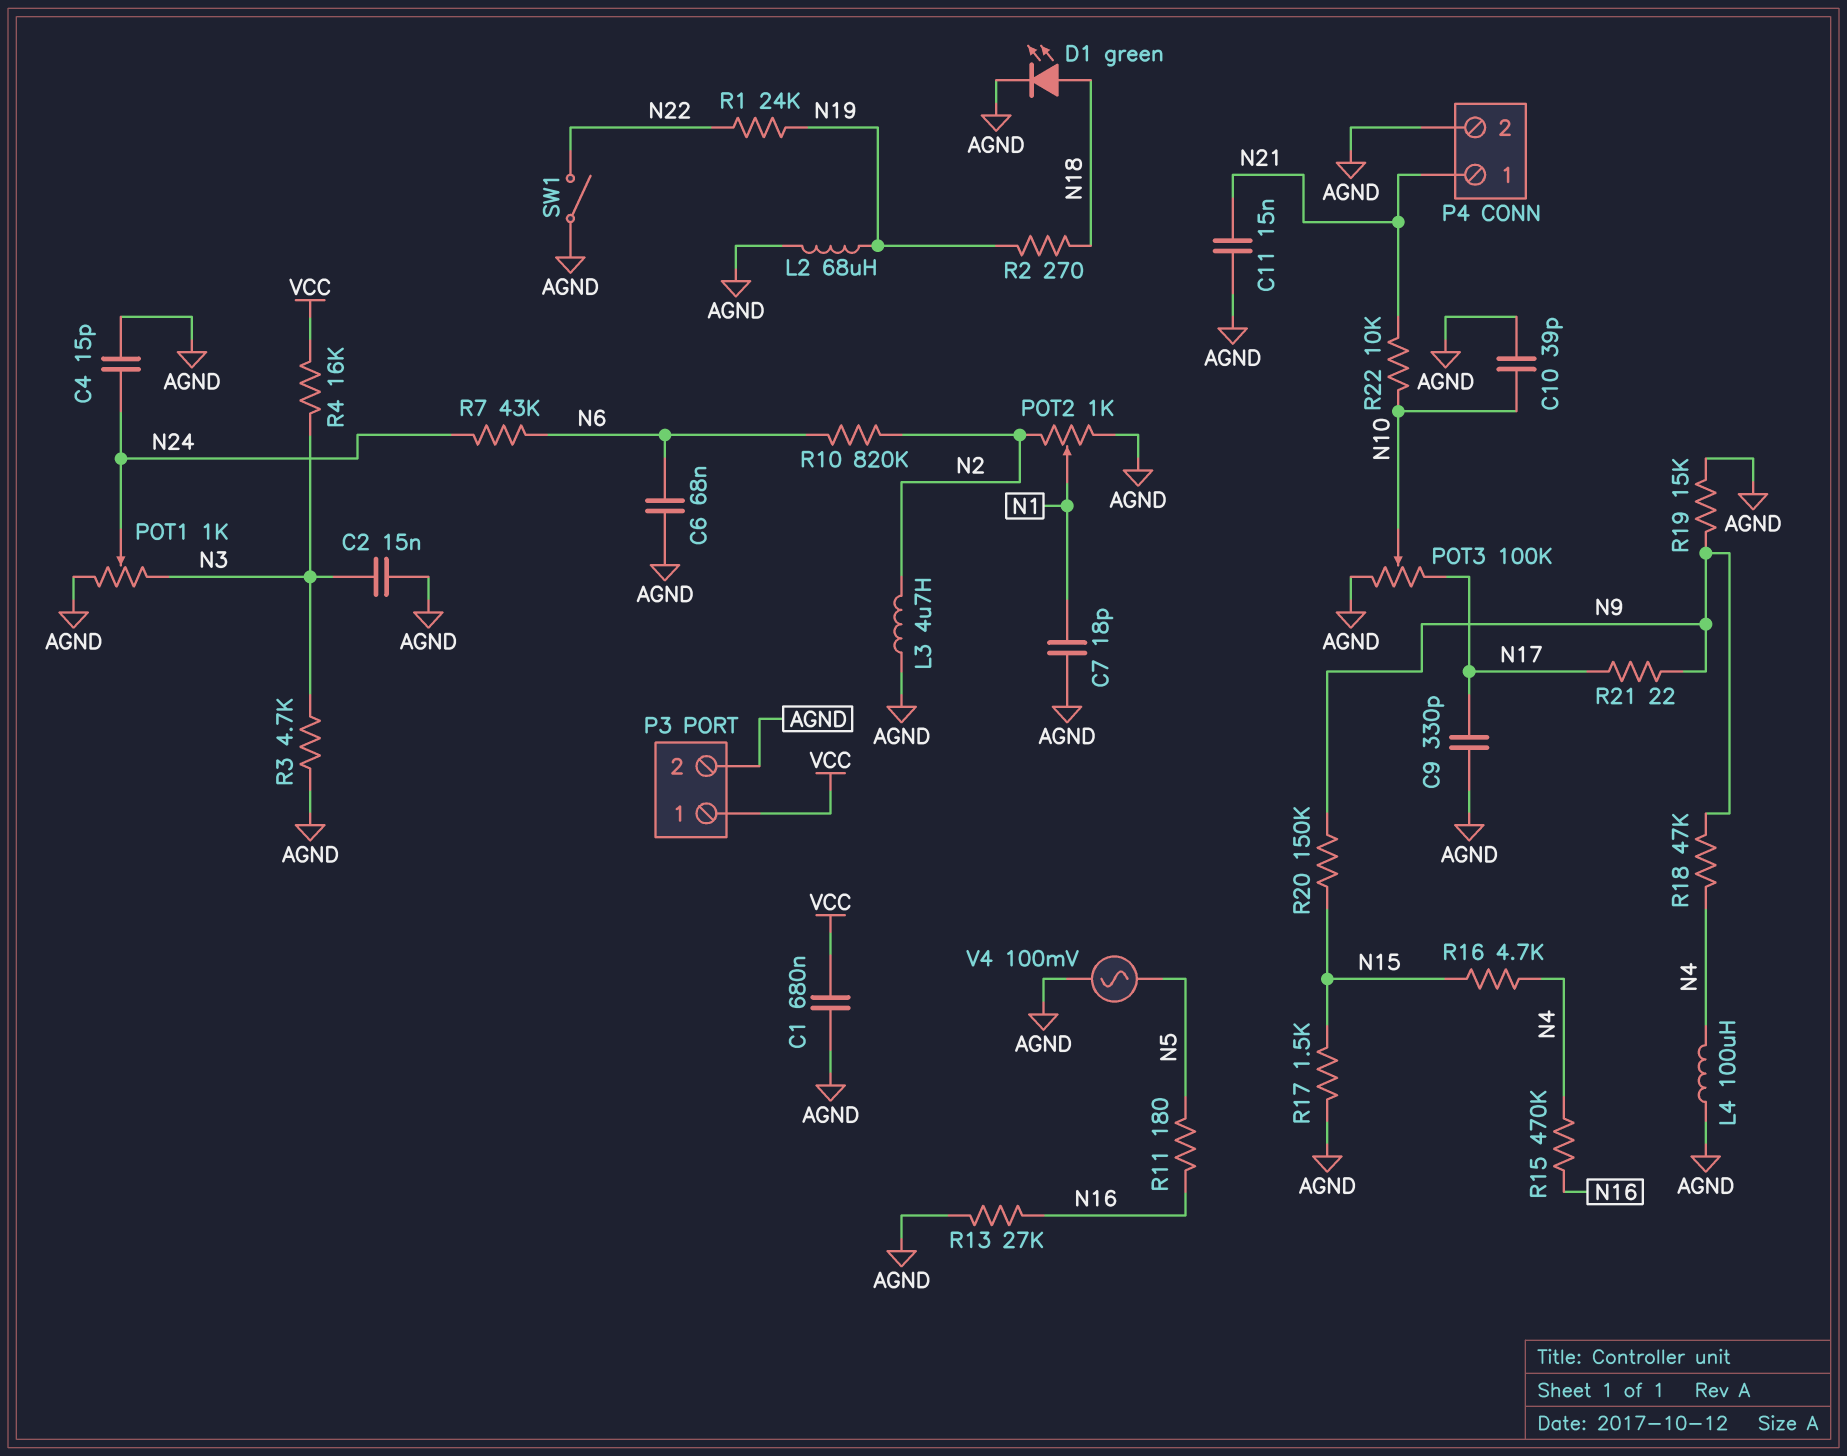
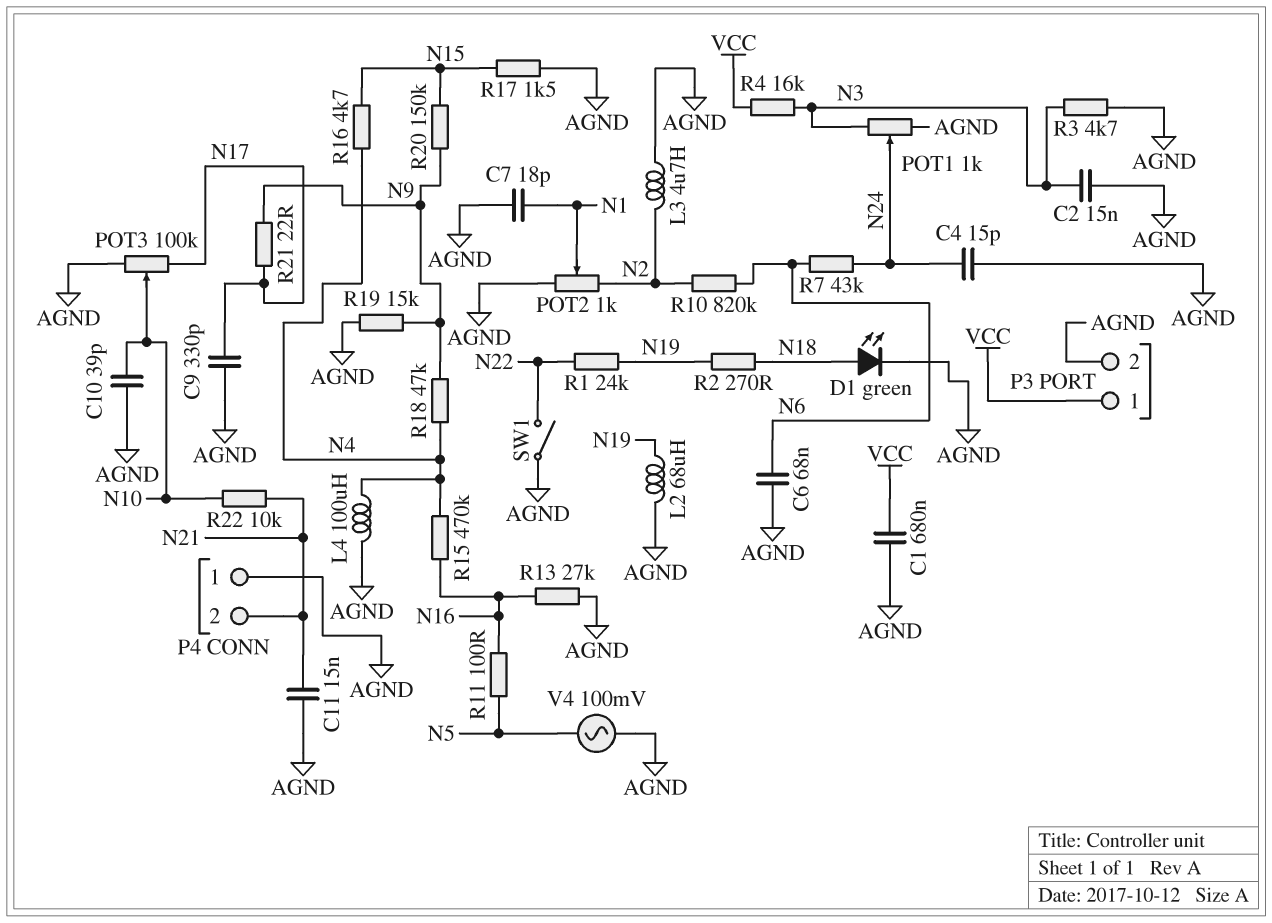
P4 pin 1: N21 -> AGND
P4 pin 2: AGND -> N21
R11: 180 (N5, N16) -> 100 (N5, N16)

